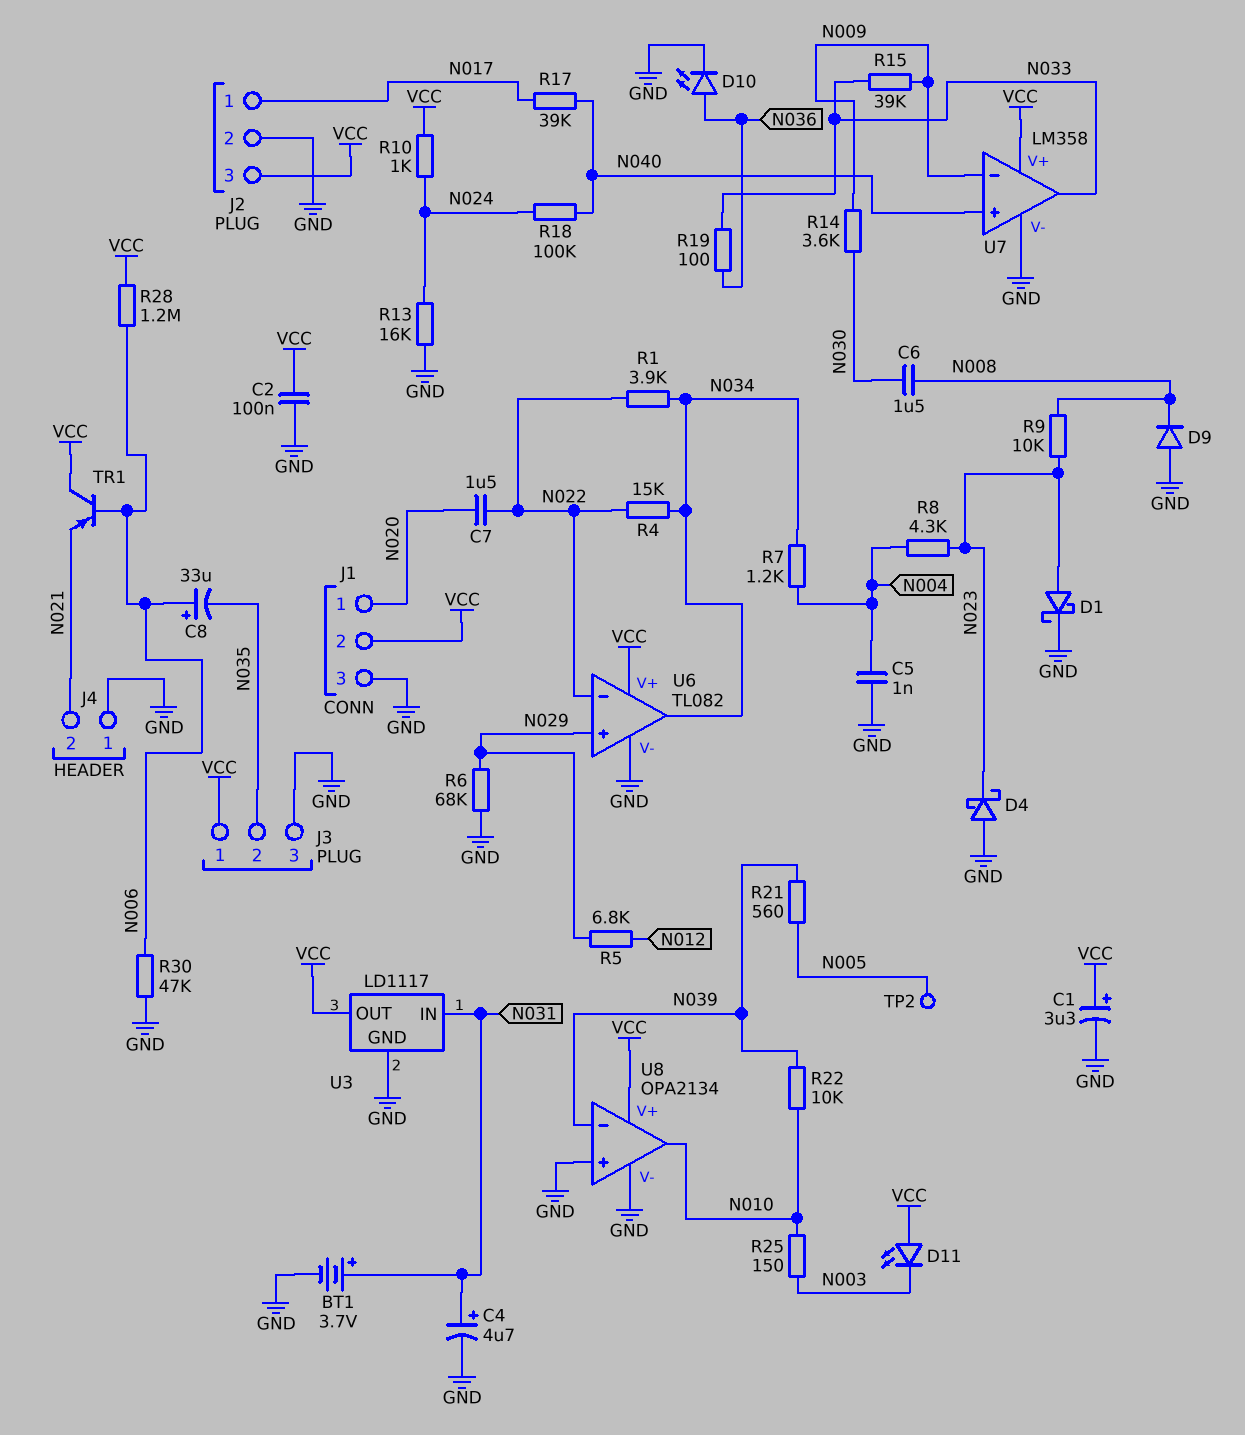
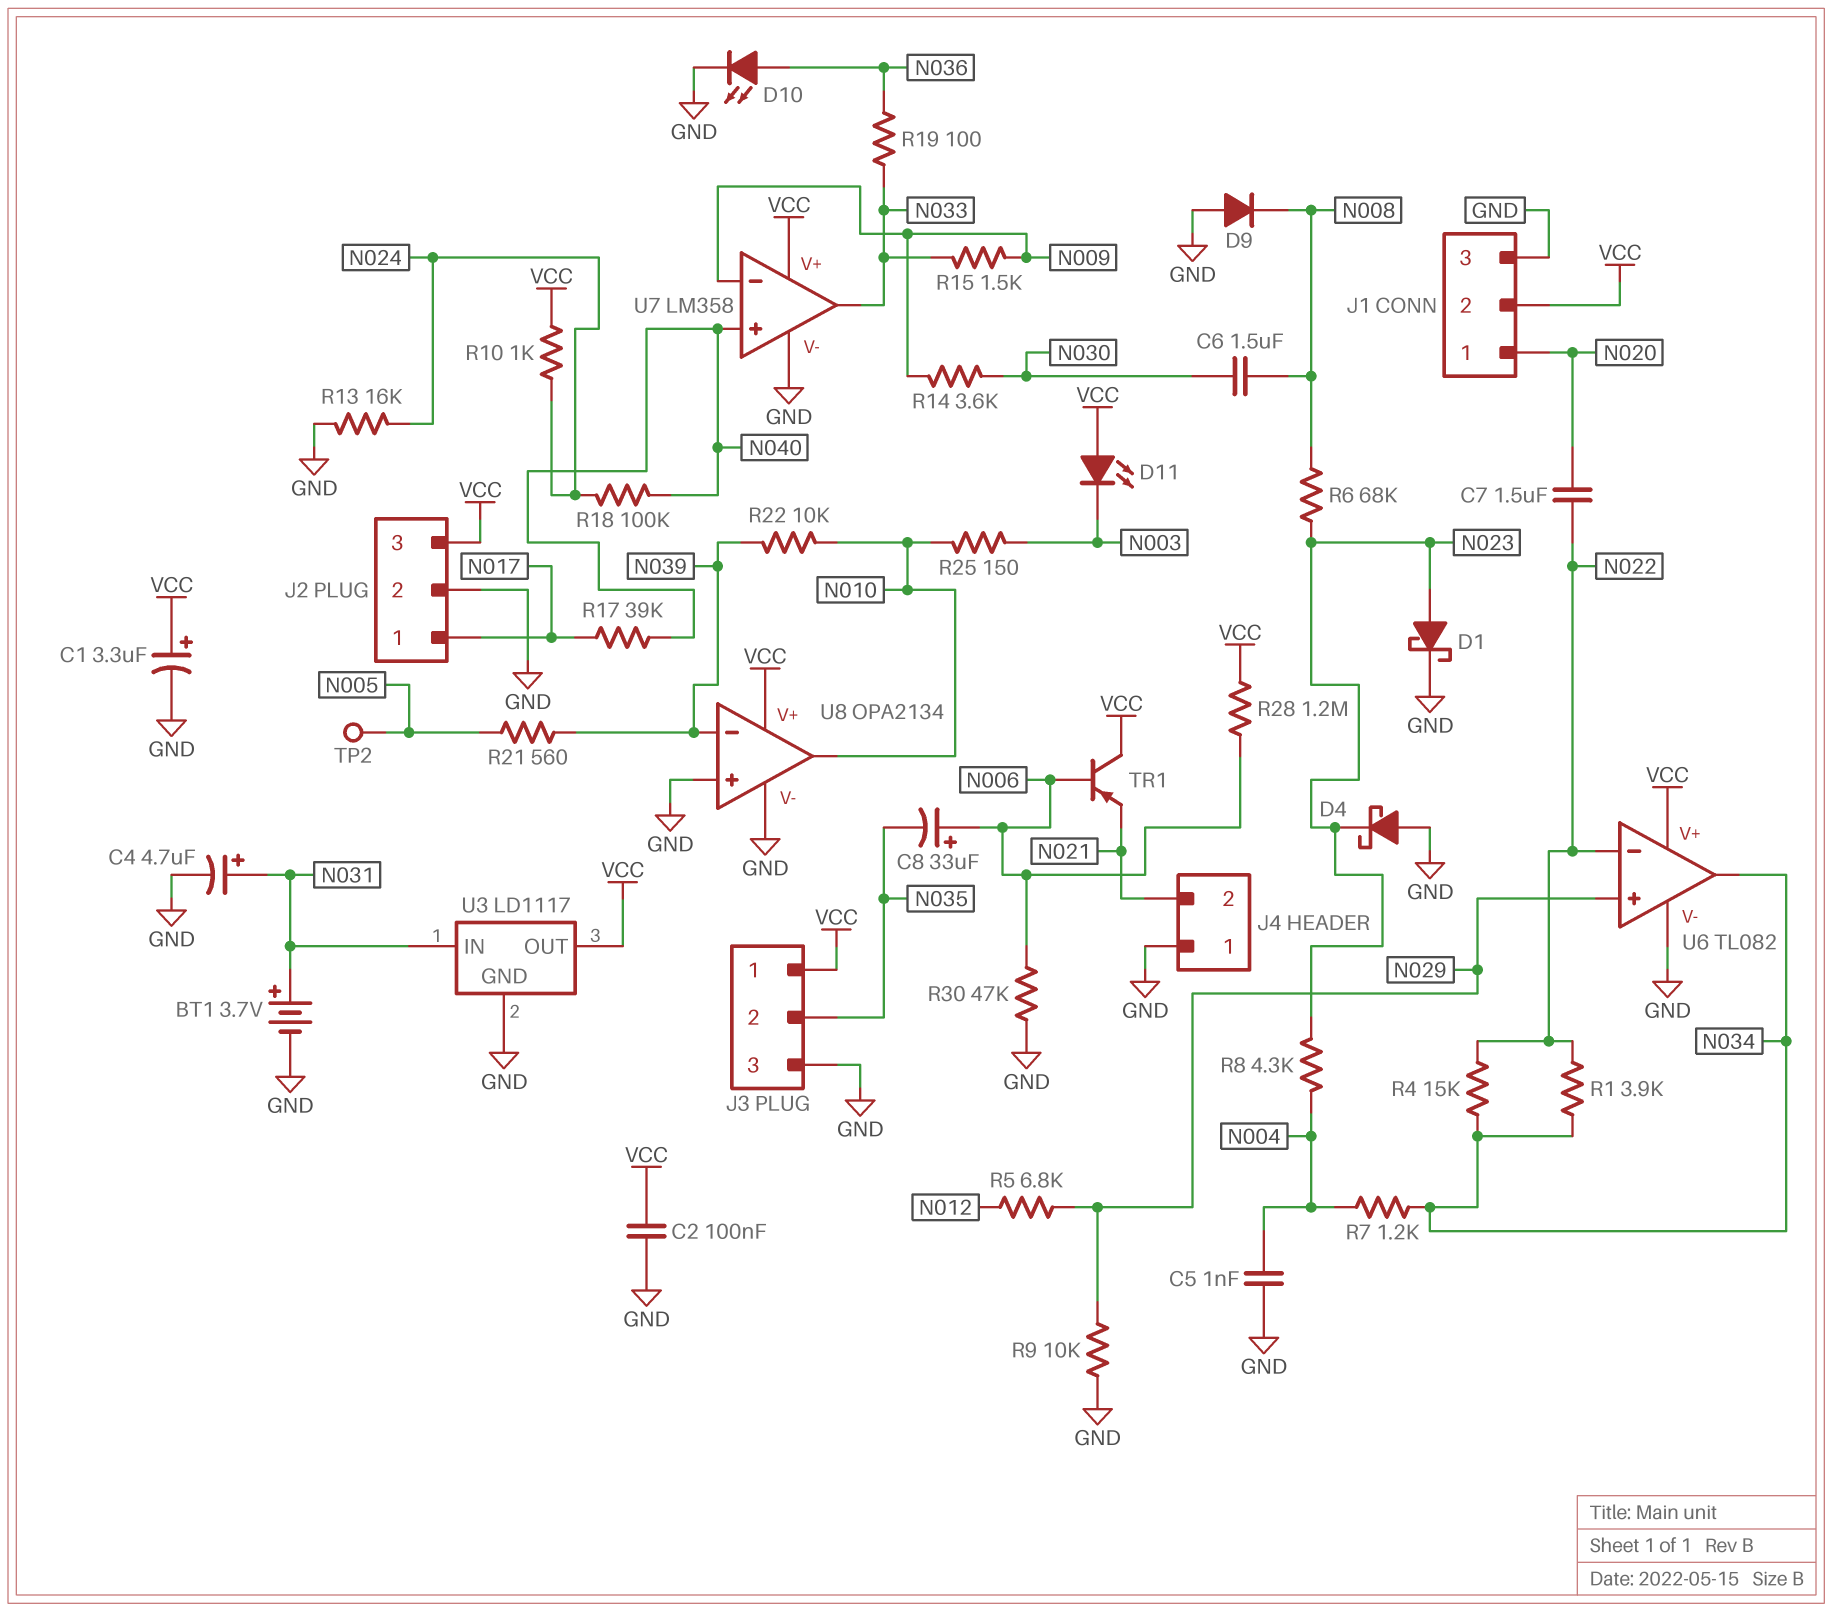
R6: 68k (GND, N029) -> 68k (N008, N023)
R9: 10k (N008, N023) -> 10k (GND, N029)
R15: 39k (N009, N033) -> 1.5k (N009, N033)

